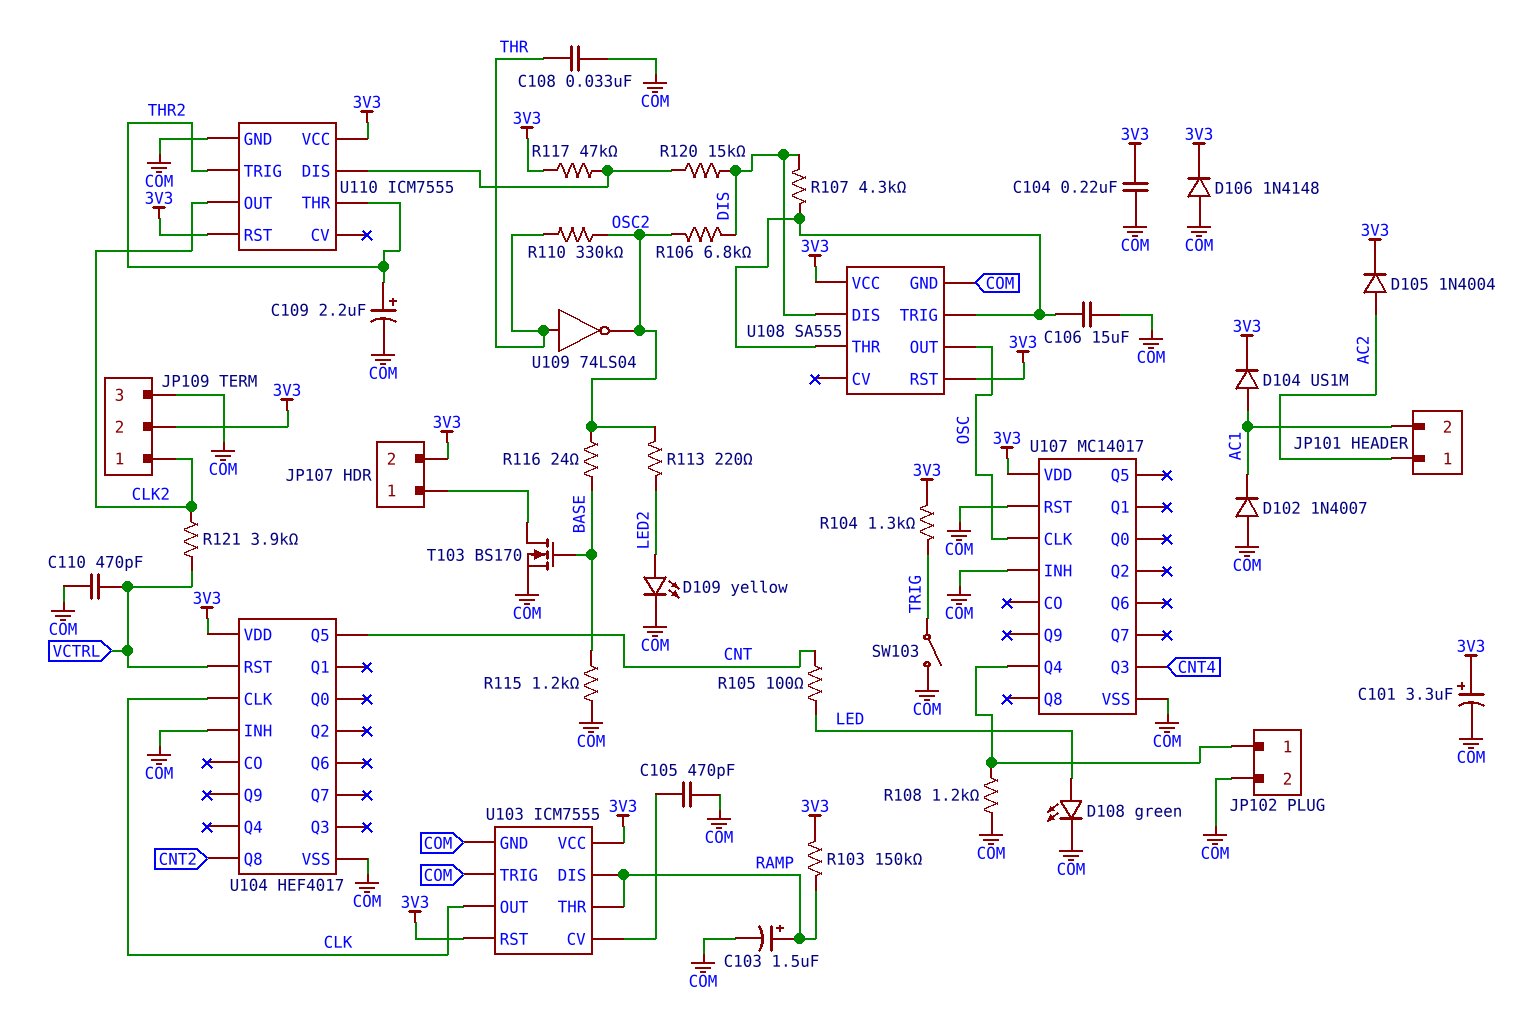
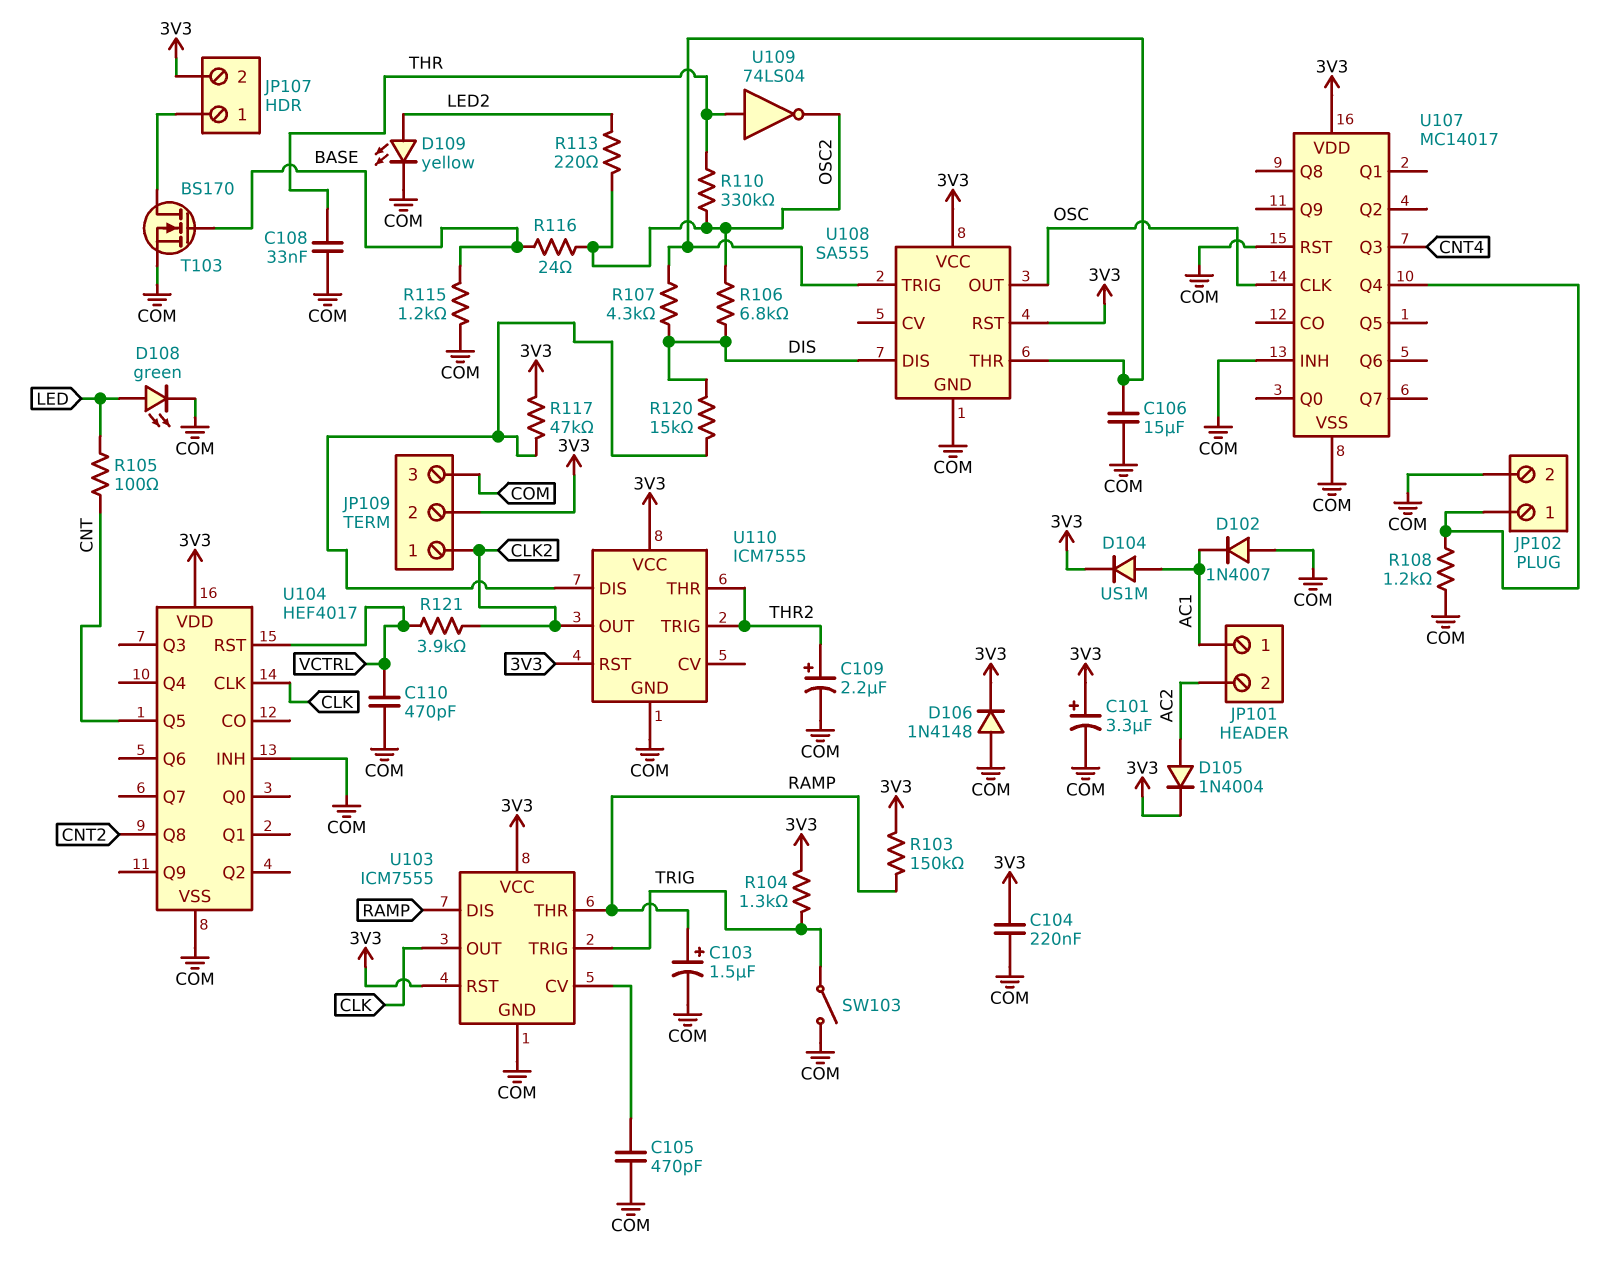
JP101 pin 1: AC2 -> AC1
JP101 pin 2: AC1 -> AC2
U103 pin TRIG: COM -> TRIG

